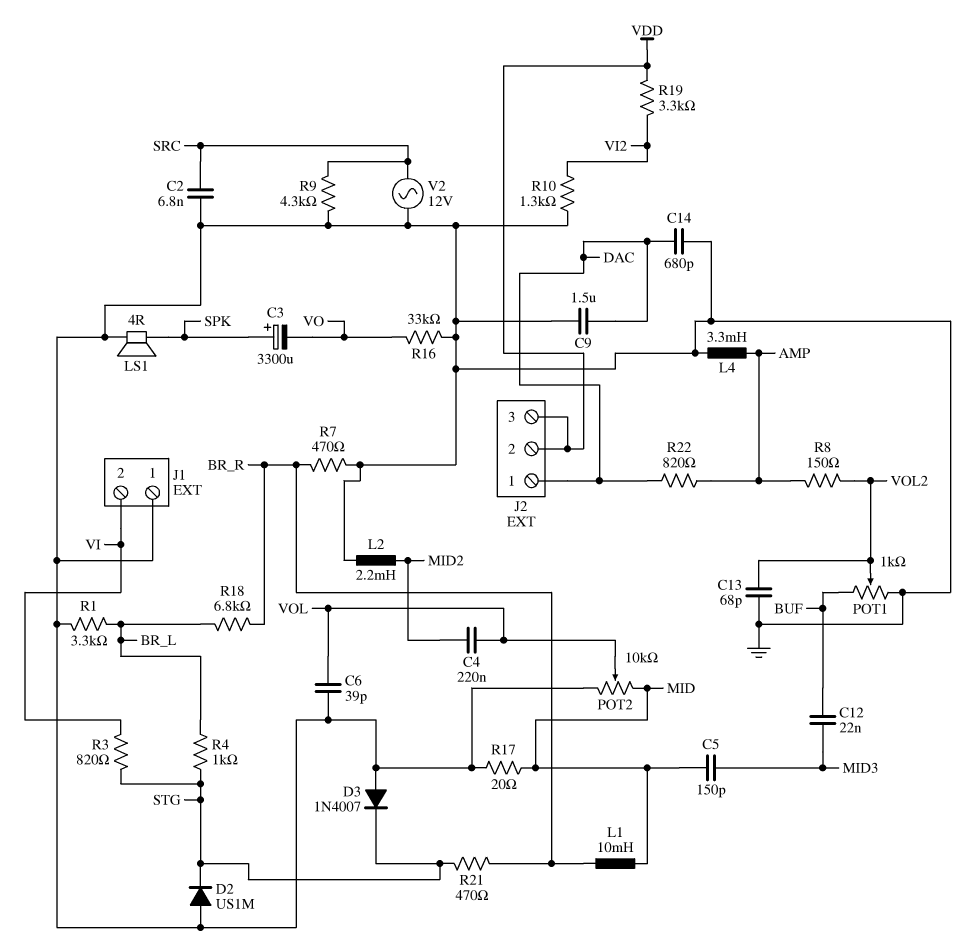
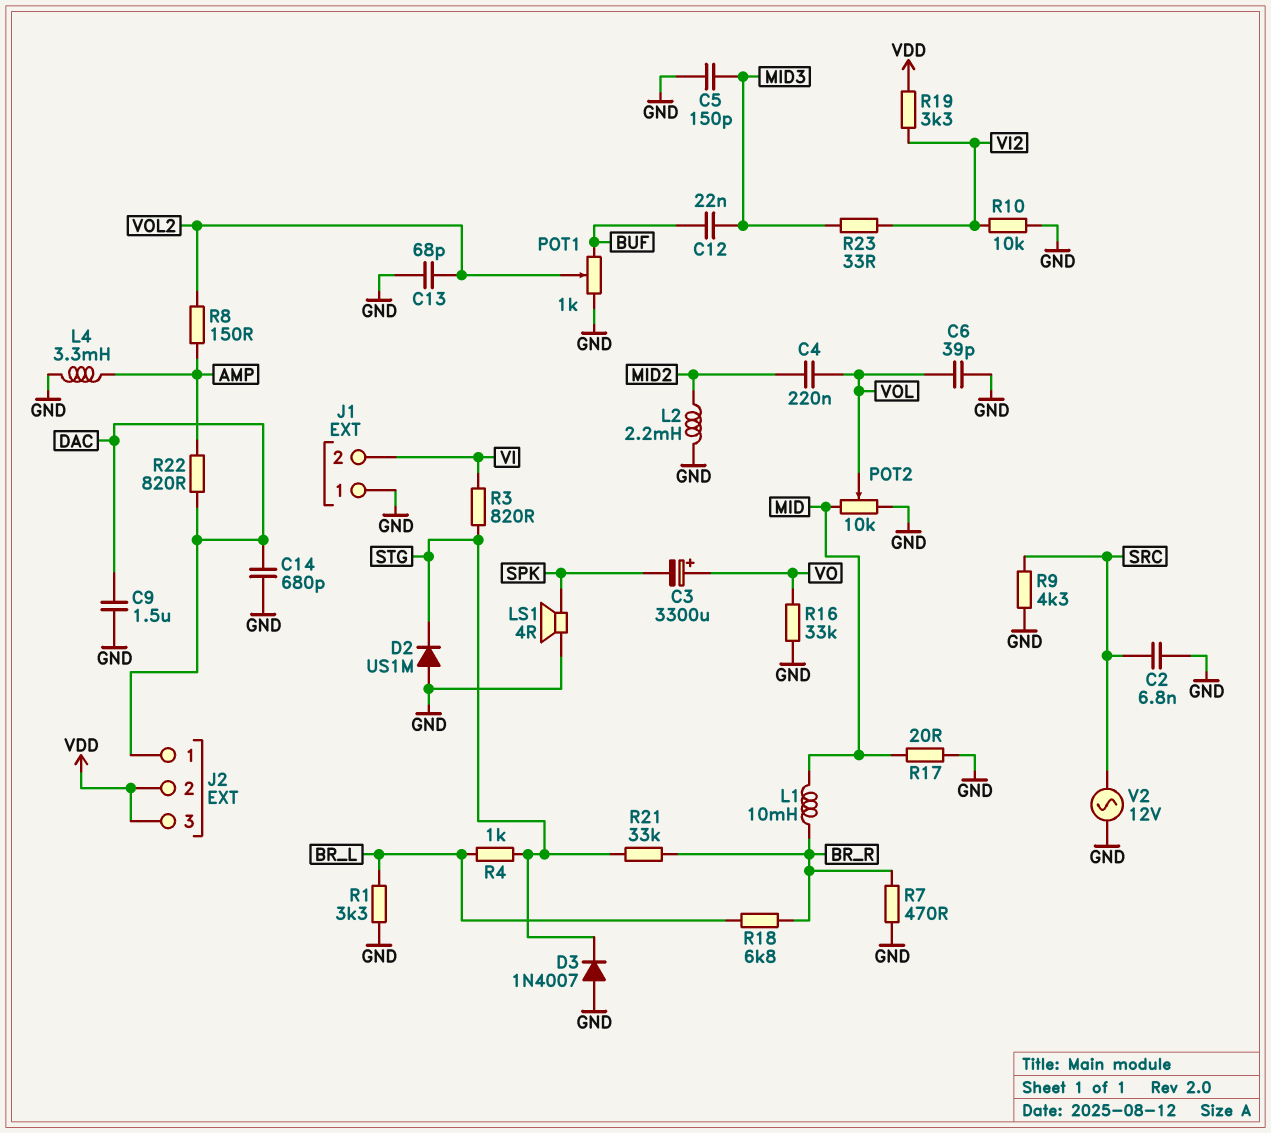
C3: 3300uF (plus SPK, minus VO) -> 3300uF (plus VO, minus SPK)
C5: 150pF (MID, MID3) -> 150pF (GND, MID3)
R10: 1.3k (GND, VI2) -> 10k (GND, VI2)
R21: 470 (BR_R, STG) -> 33k (BR_R, STG)
R23: none -> 33 (MID3, VI2)

